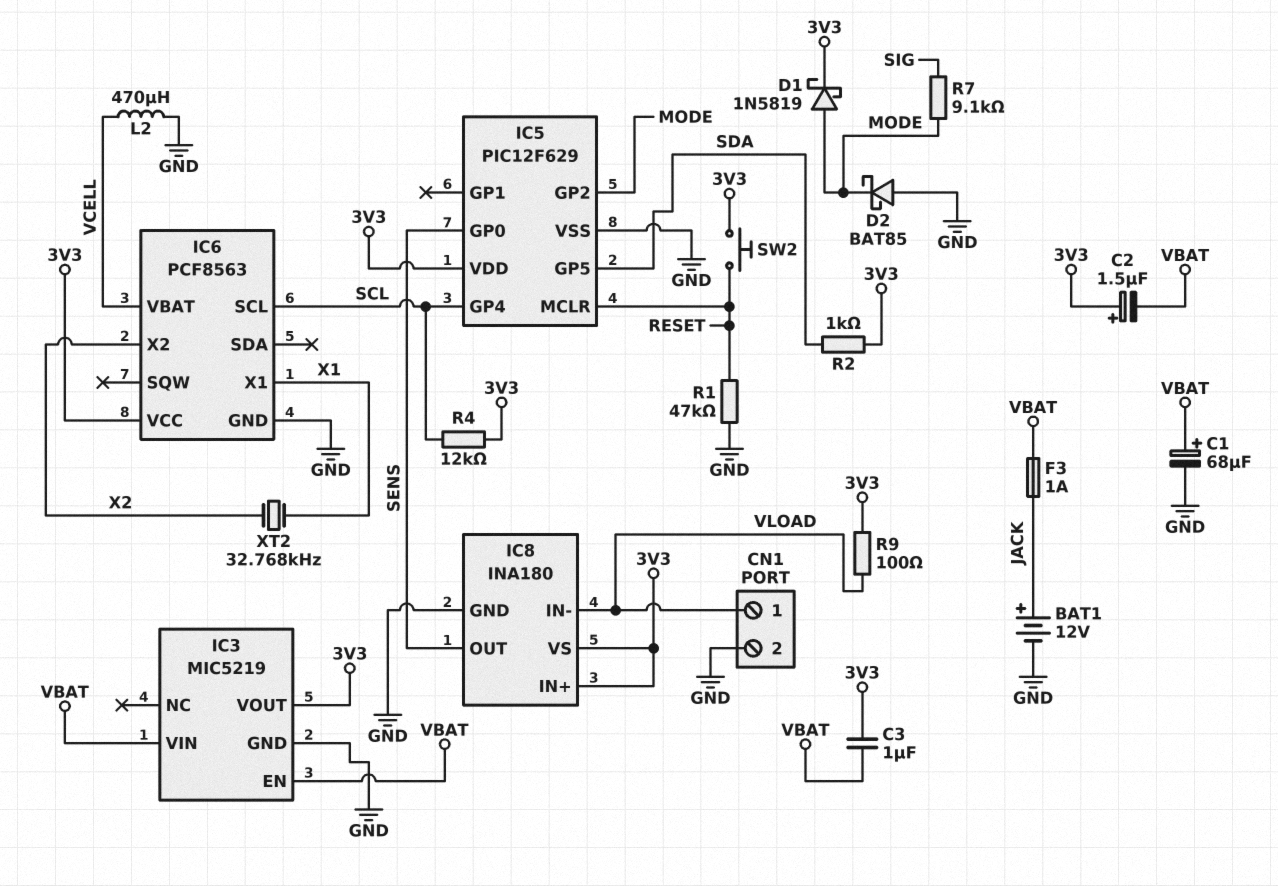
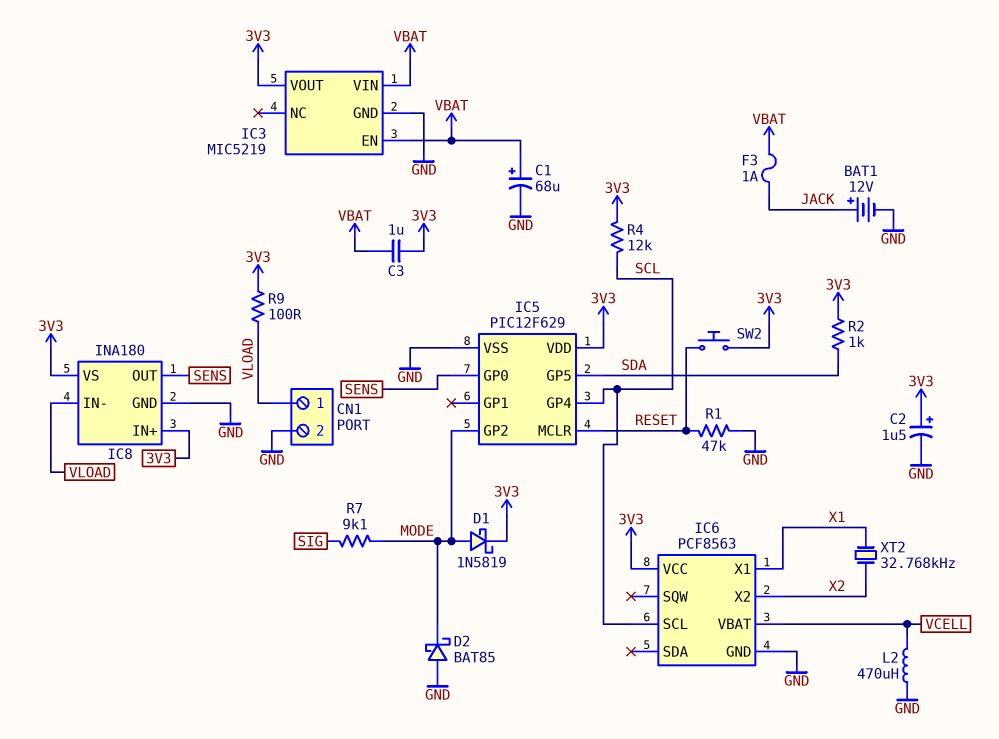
C2: 1.5uF (plus 3V3, minus VBAT) -> 1.5uF (plus 3V3, minus GND)

